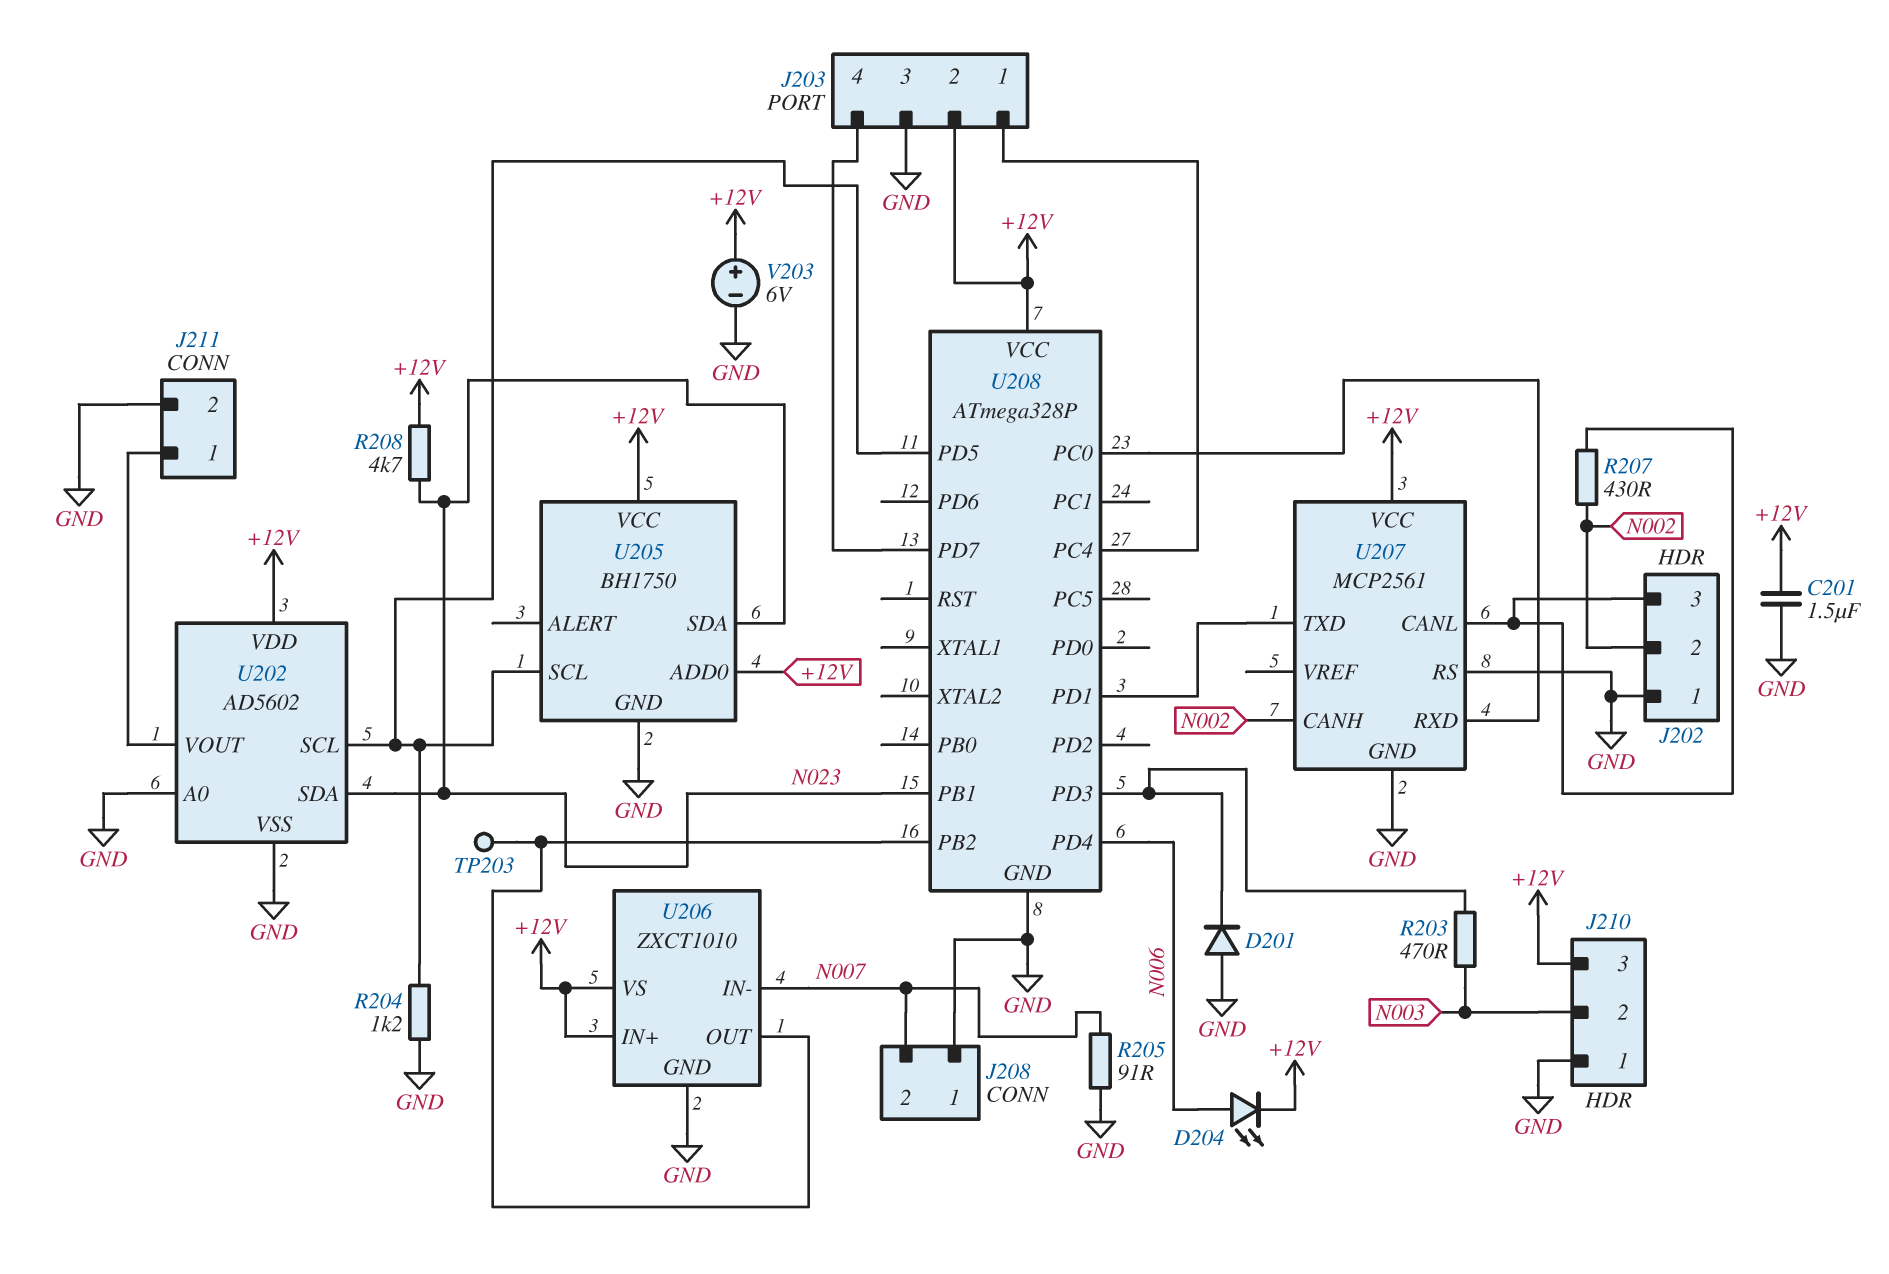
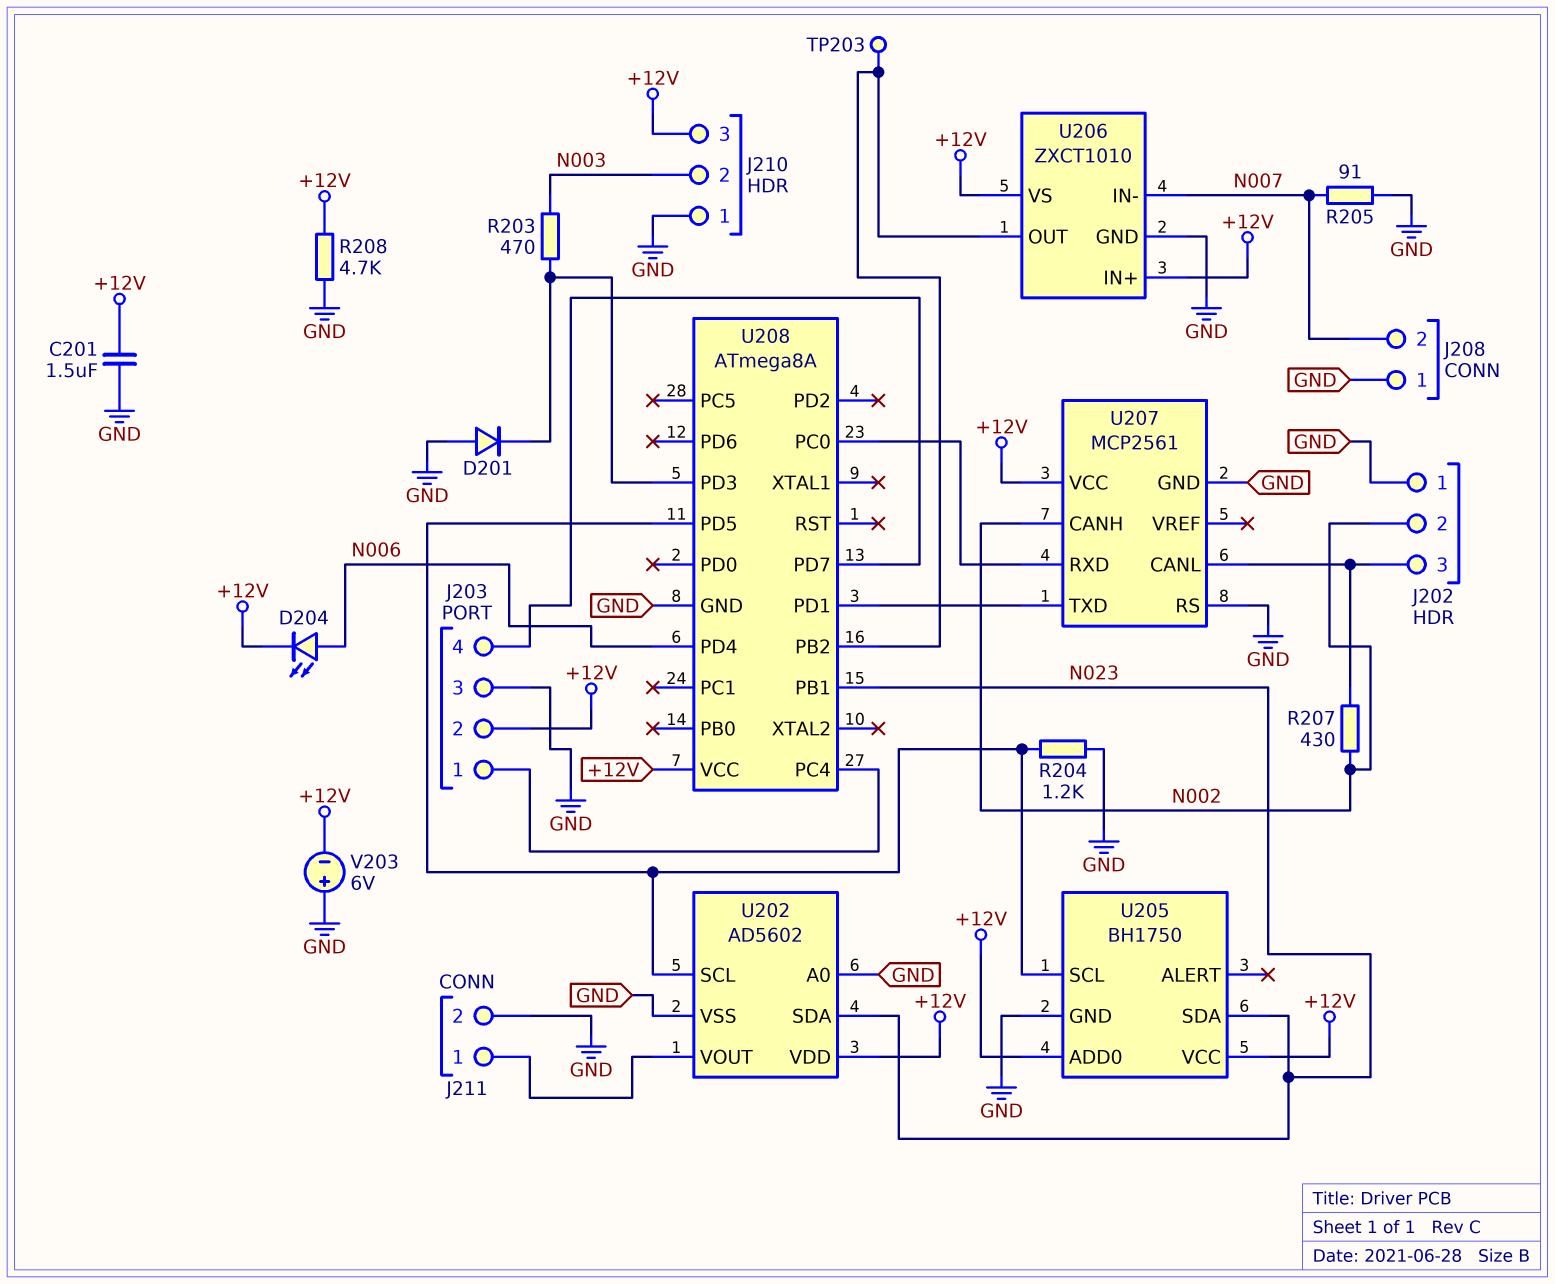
R208: 4.7k (+12V, N023) -> 4.7k (+12V, GND)
U208: ATmega328P -> ATmega8A
V203: 6V (plus +12V, minus GND) -> 6V (plus GND, minus +12V)

